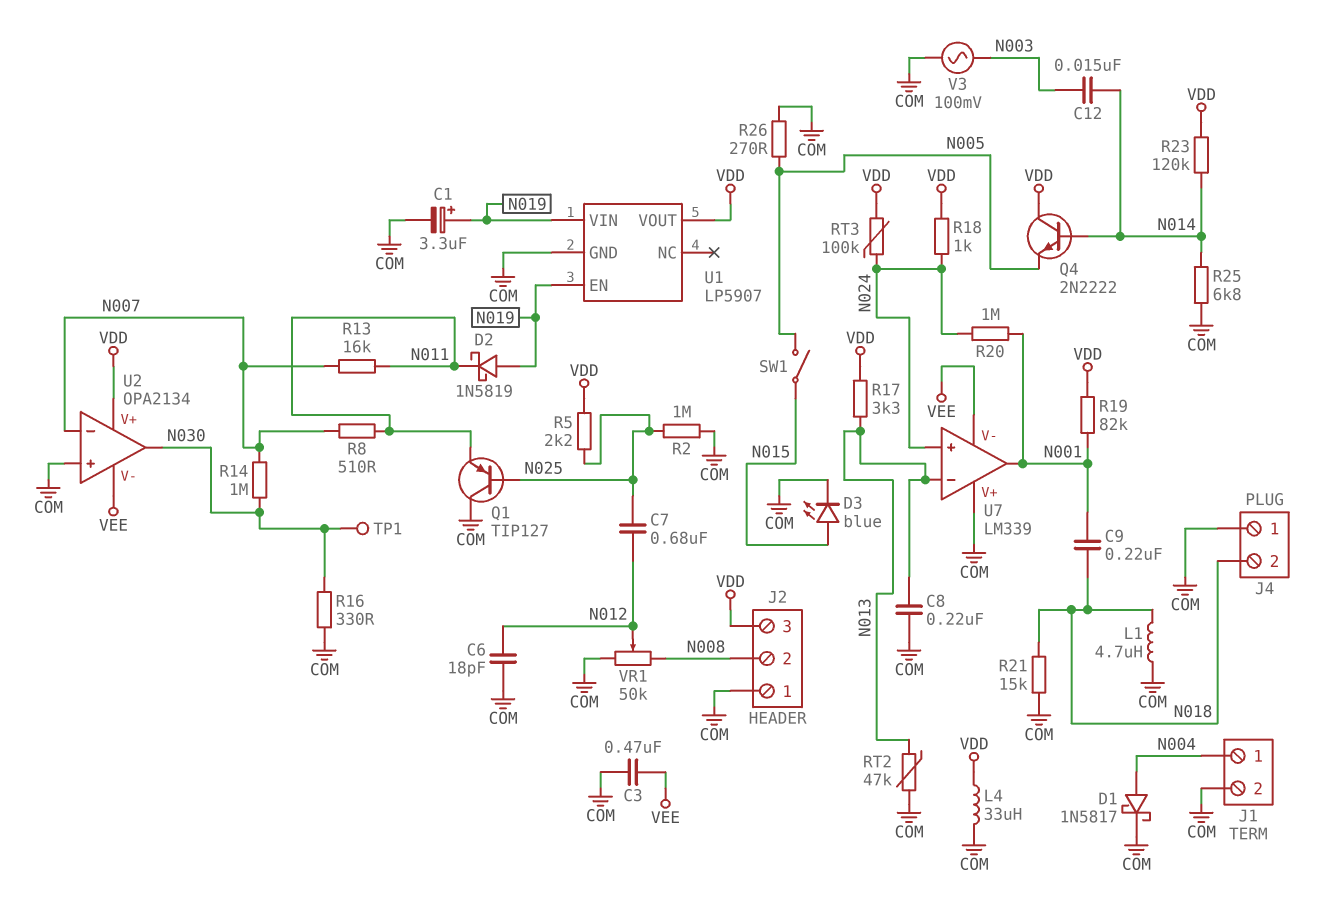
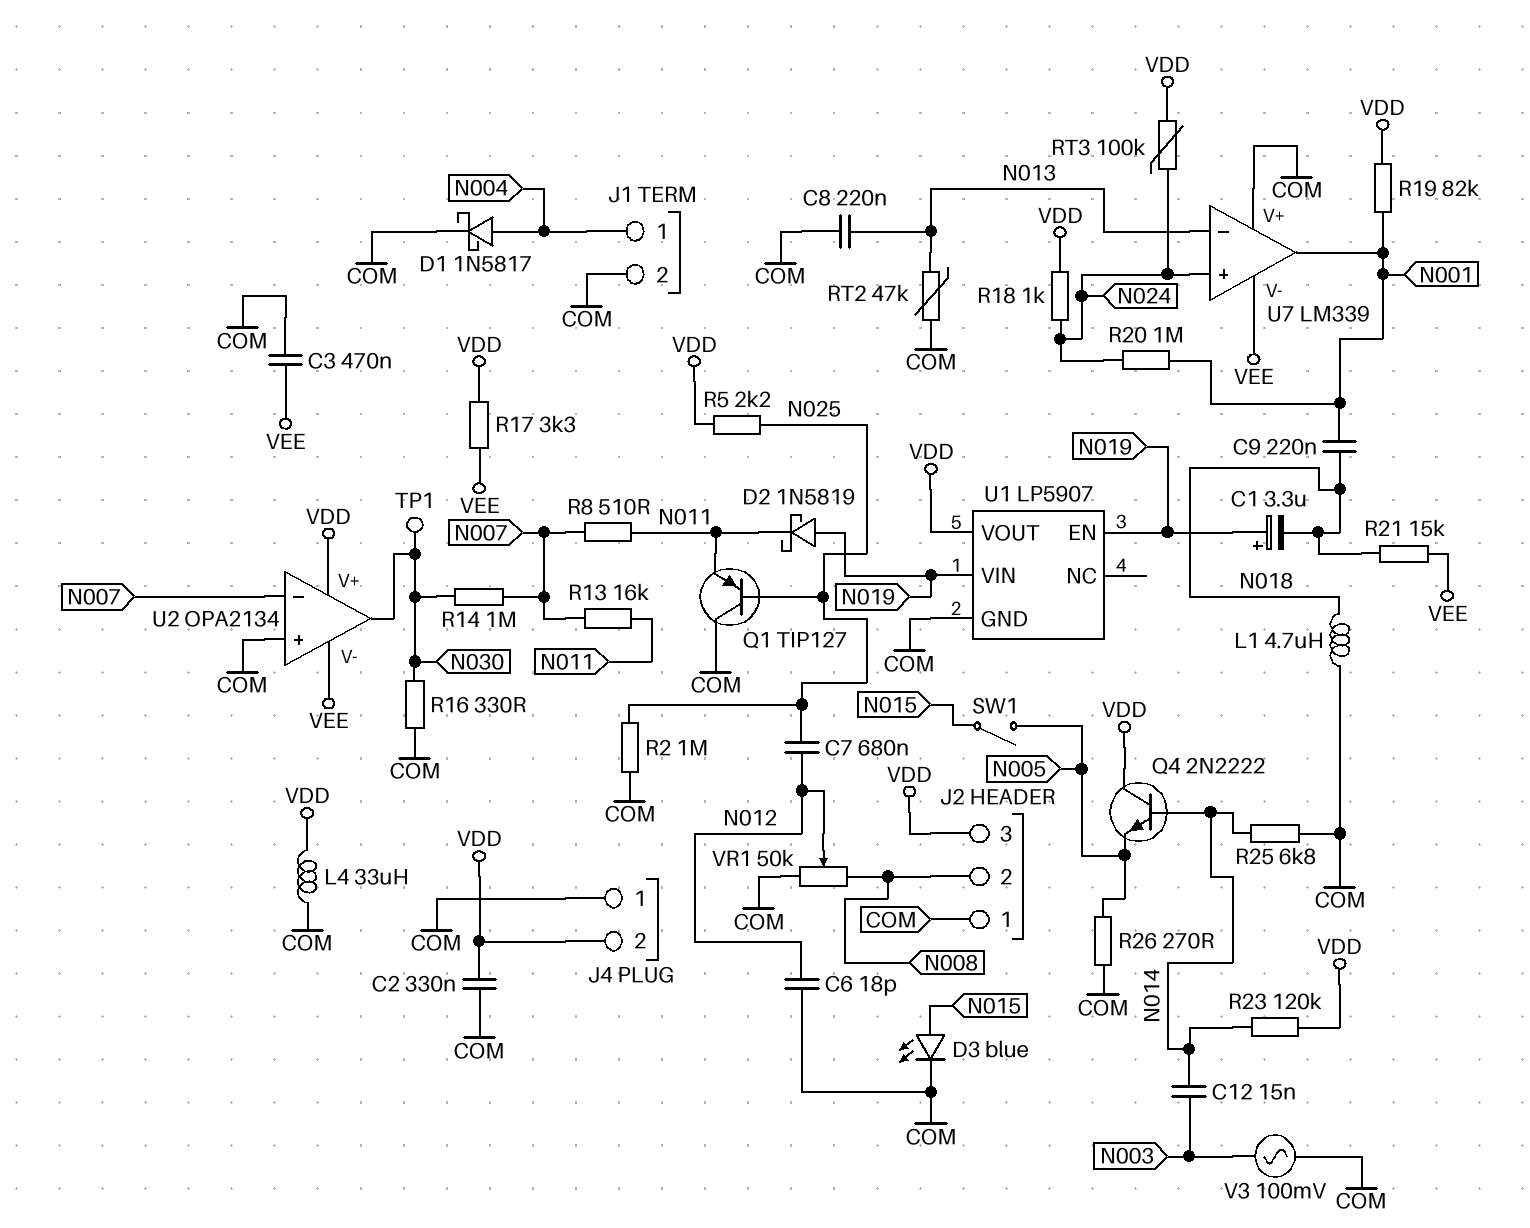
C1: 3.3uF (plus N019, minus COM) -> 3.3uF (plus N019, minus N018)
C2: none -> 330nF (COM, VDD)
J4 pin 2: N018 -> VDD
R17: 3.3k (N013, VDD) -> 3.3k (VDD, VEE)
R21: 15k (COM, N018) -> 15k (N018, VEE)

